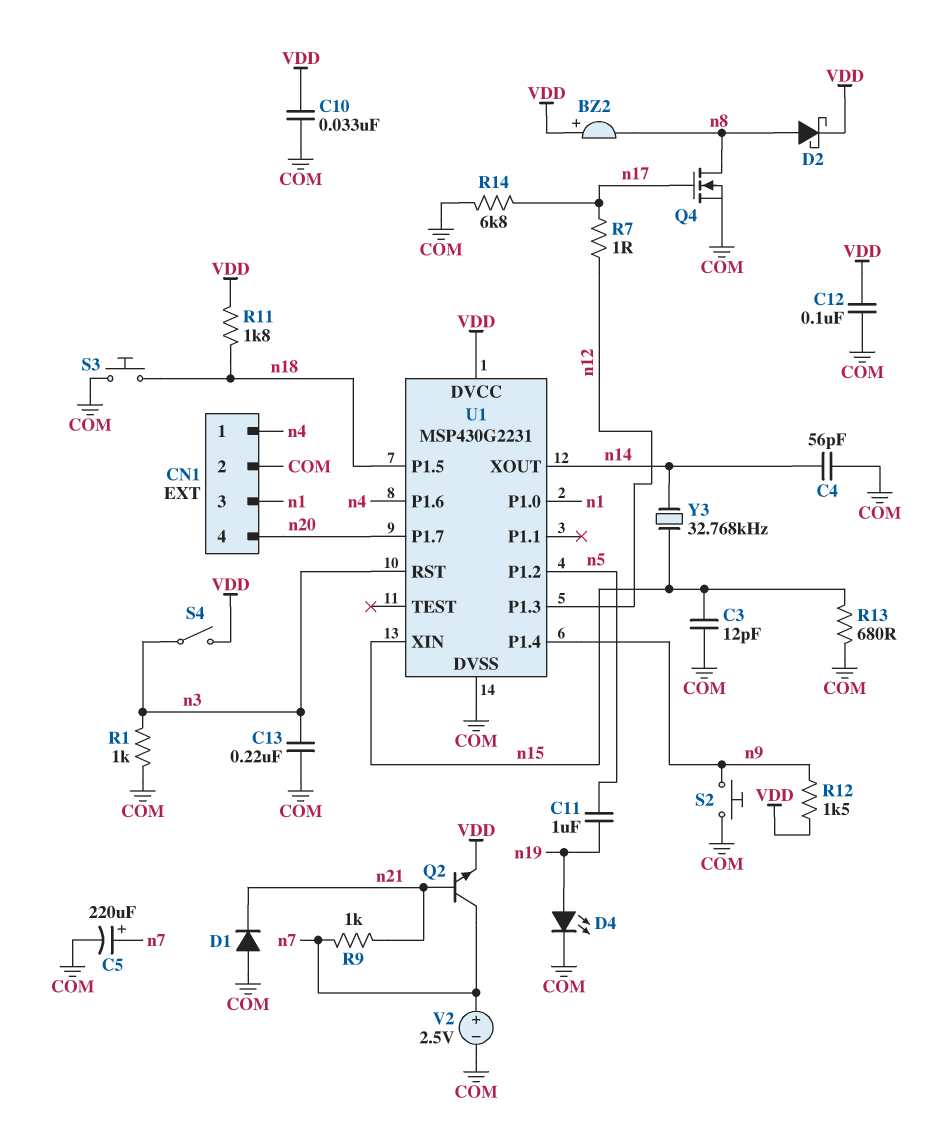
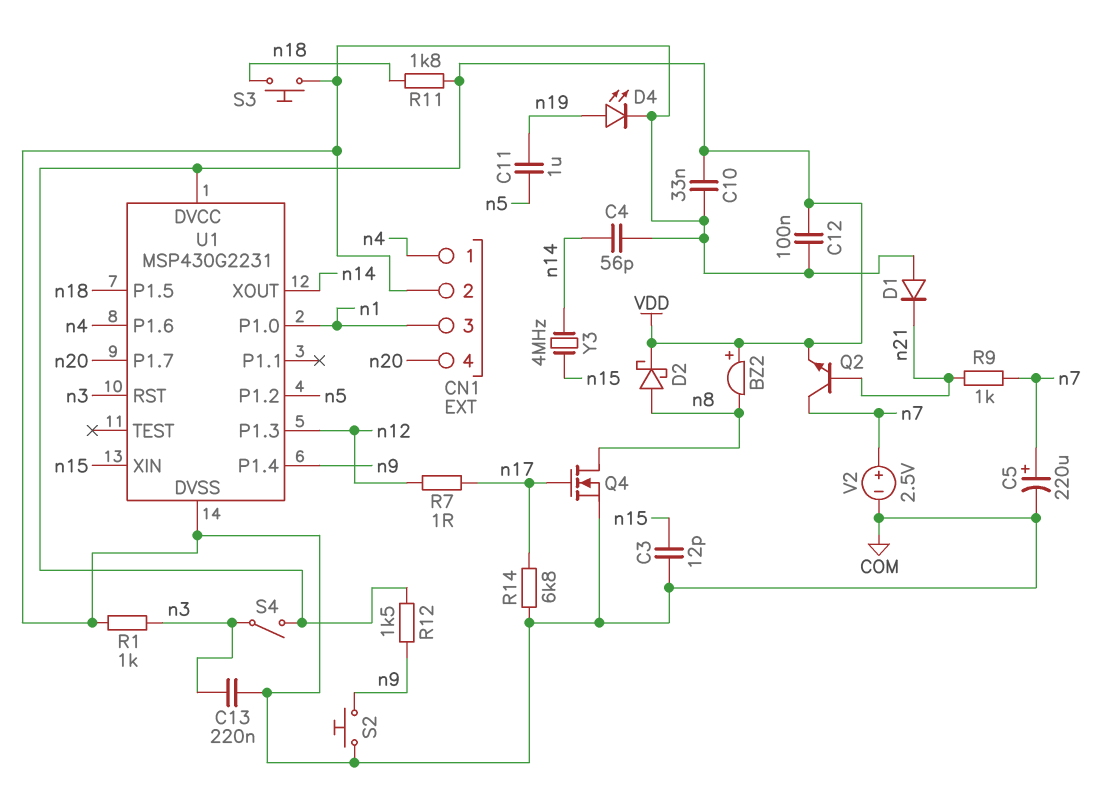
R13: 680 (COM, n15) -> none
Y3: 32.768kHz (n14, n15) -> 4MHz (n14, n15)

